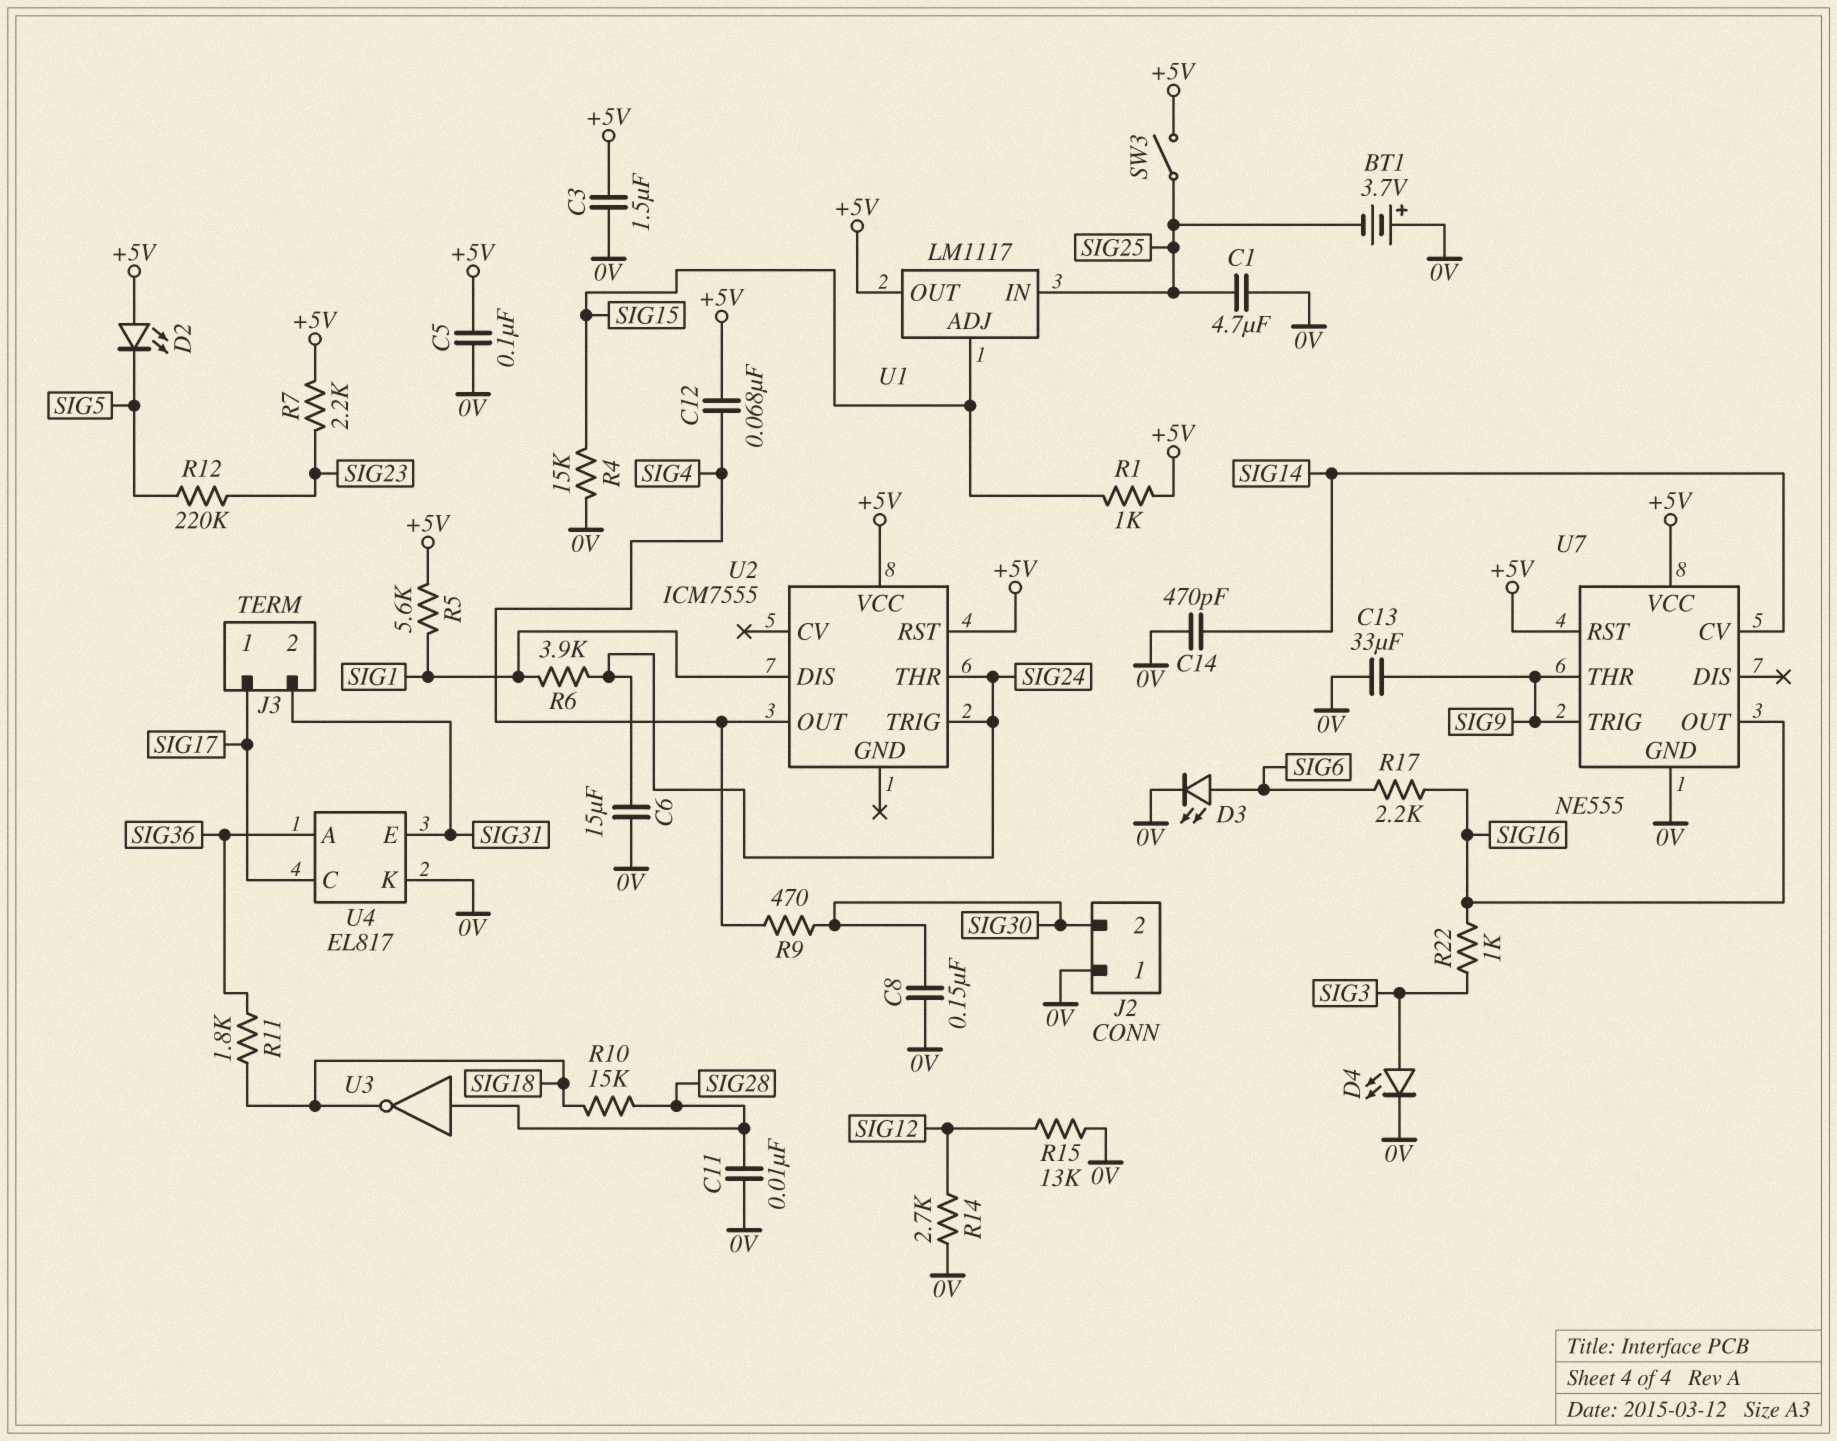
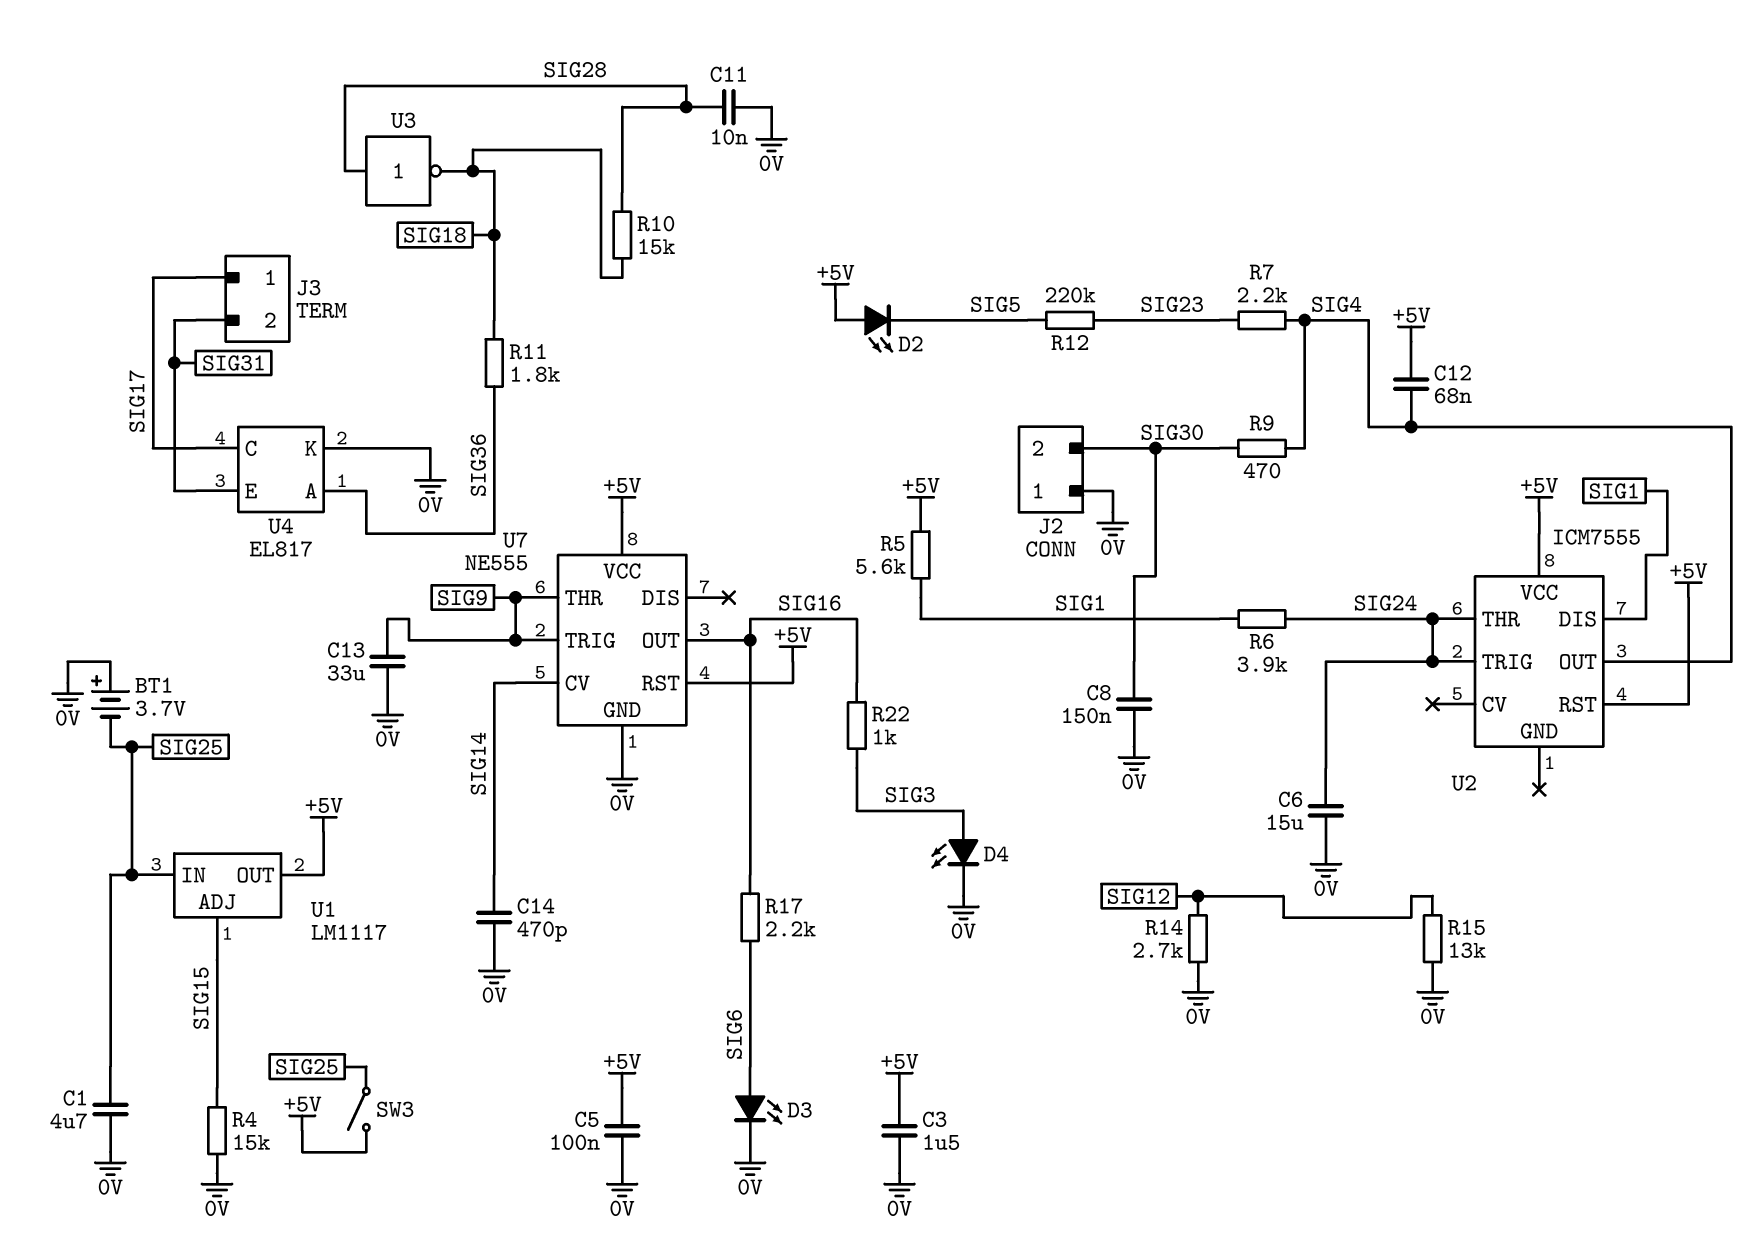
R1: 1k (+5V, SIG15) -> none
R7: 2.2k (+5V, SIG23) -> 2.2k (SIG4, SIG23)

